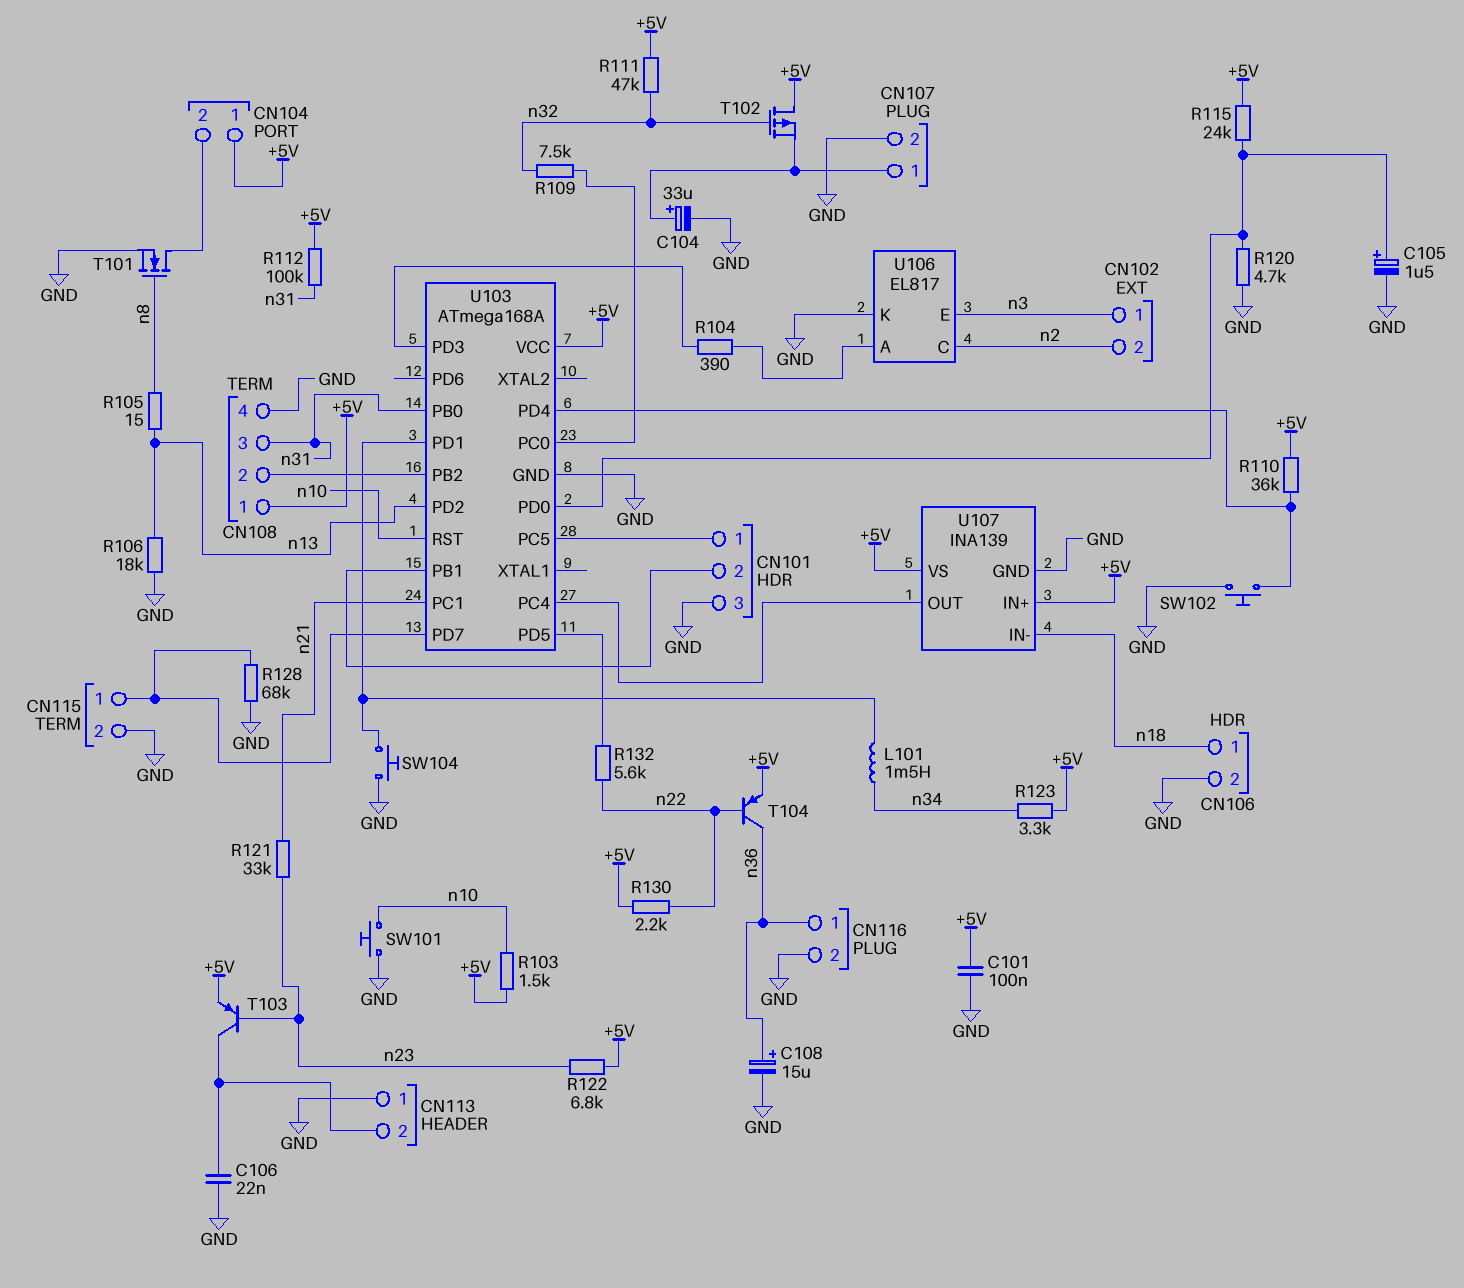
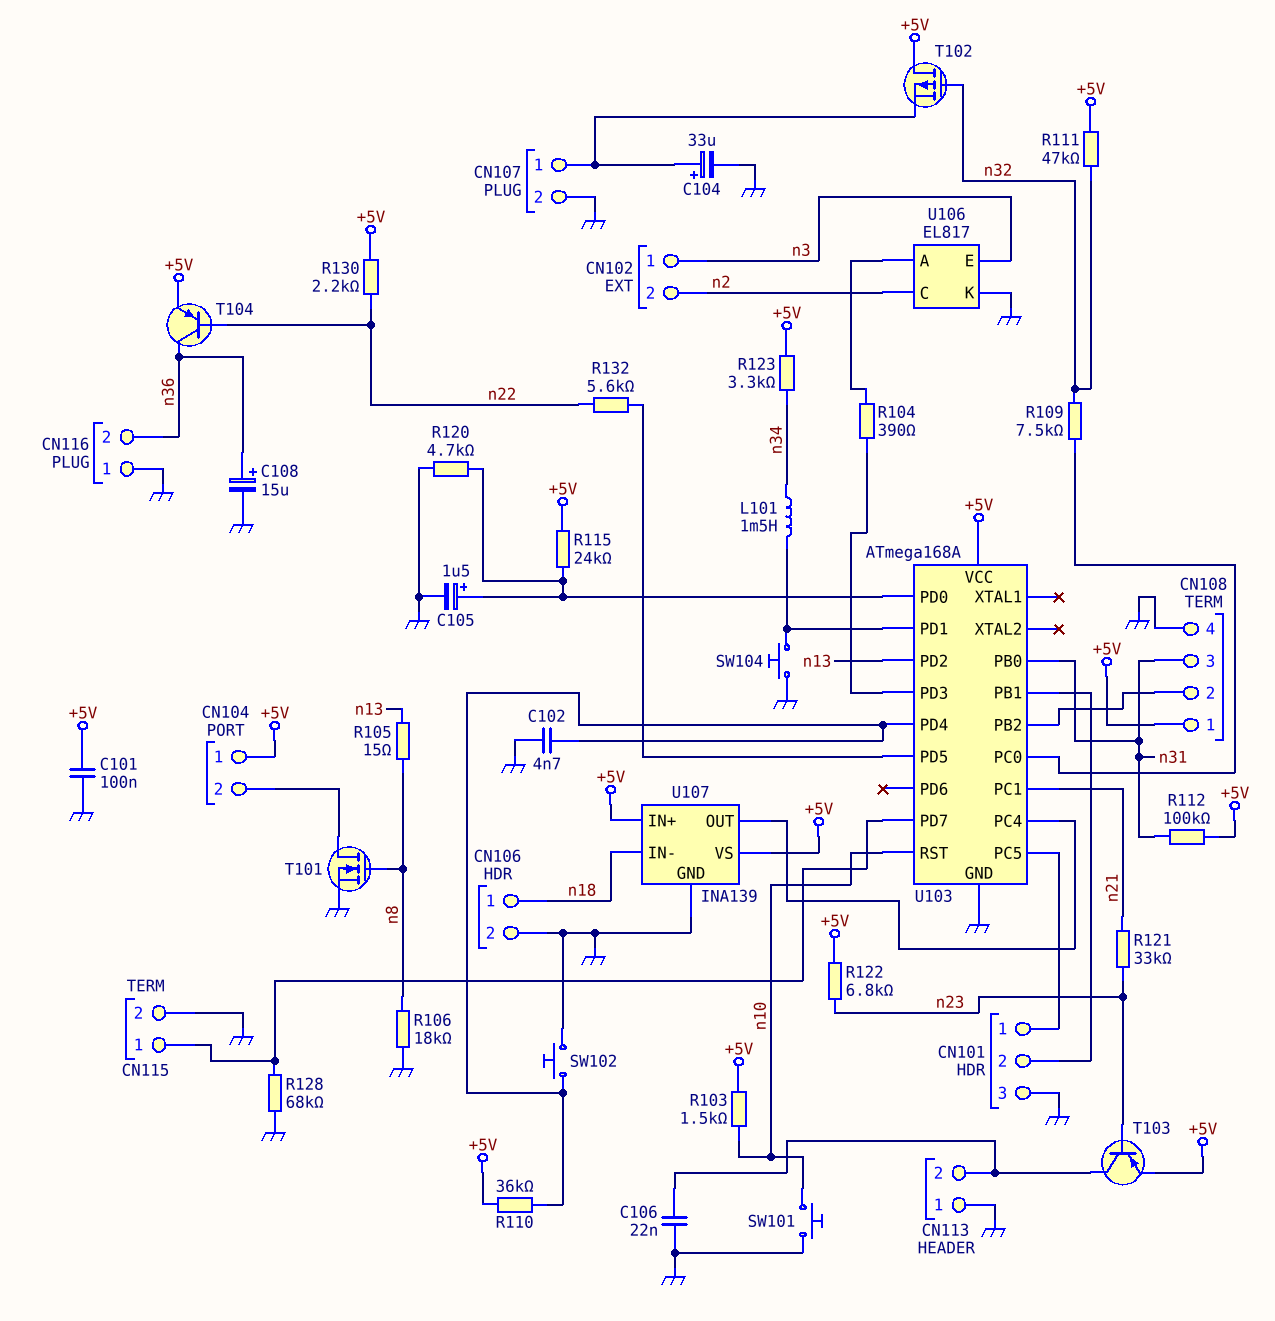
C102: none -> 4.7nF (GND, U103/PD4)
CN116 pin 1: n36 -> GND
CN116 pin 2: GND -> n36
R106: 18k (GND, n13) -> 18k (GND, n8)

